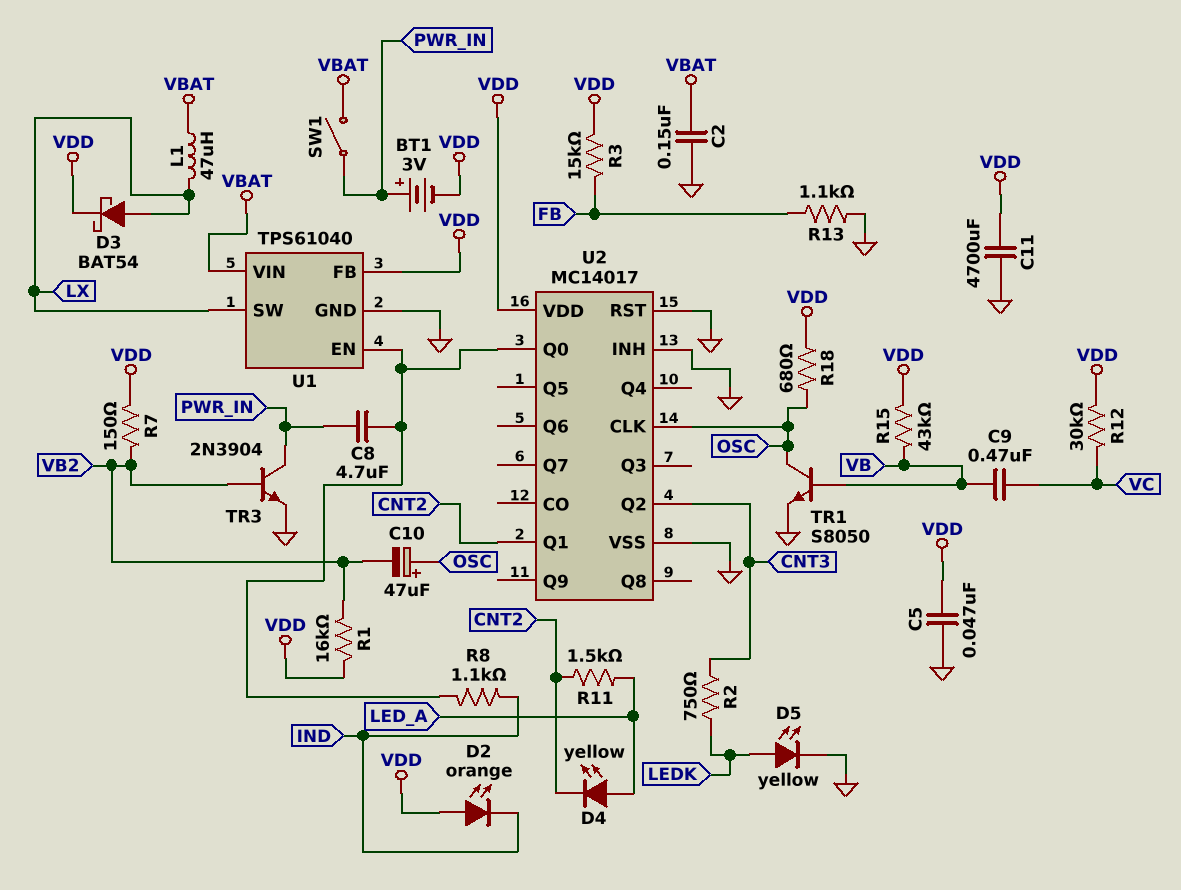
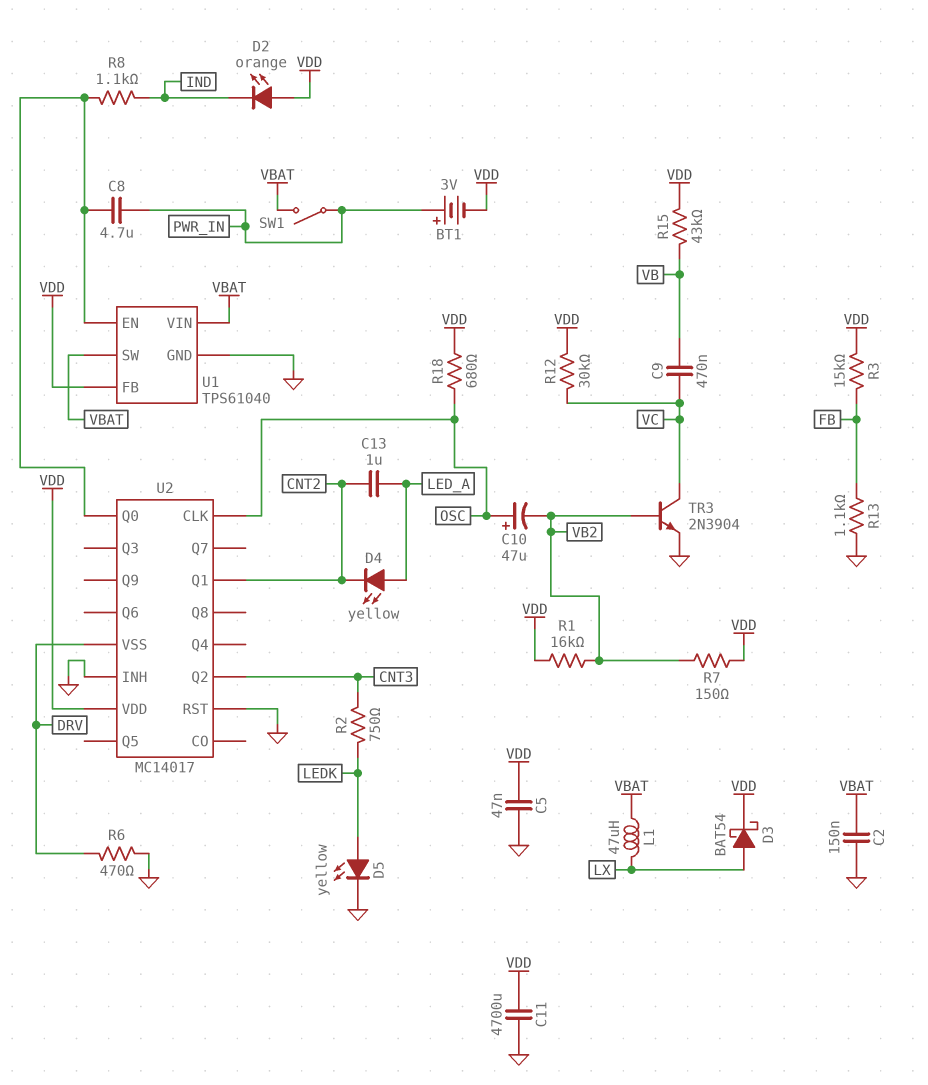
C13: none -> 1uF (CNT2, LED_A)
R6: none -> 470 (DRV, GND)
R11: 1.5k (CNT2, LED_A) -> none
TR1: NPN S8050 (B VB, C OSC, E GND) -> none
TR3: NPN 2N3904 (B VB2, C PWR_IN, E GND) -> NPN 2N3904 (B VB2, C VC, E GND)
U1 pin SW: LX -> VBAT
U2 pin VSS: GND -> DRV

